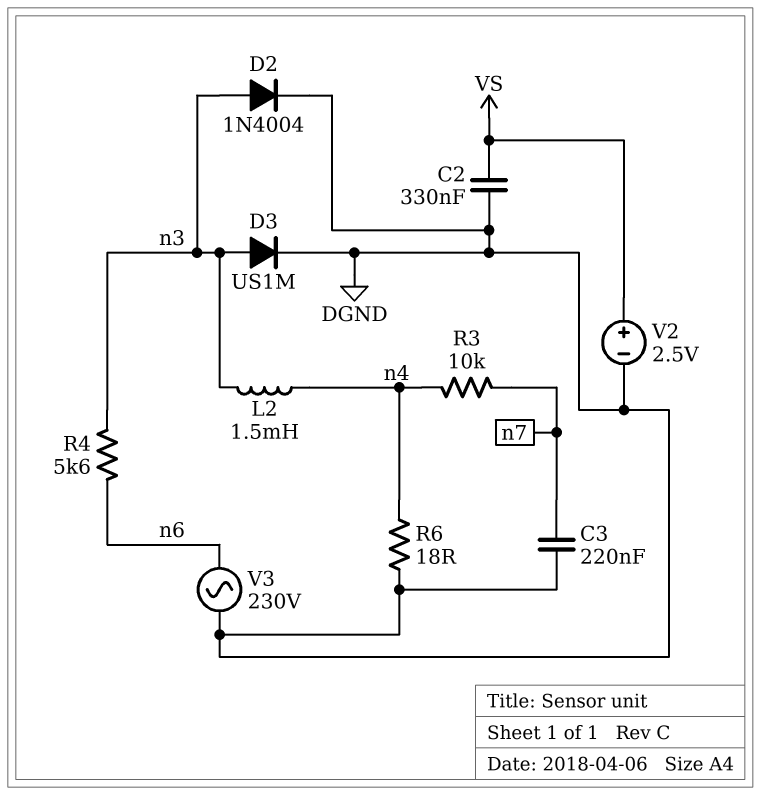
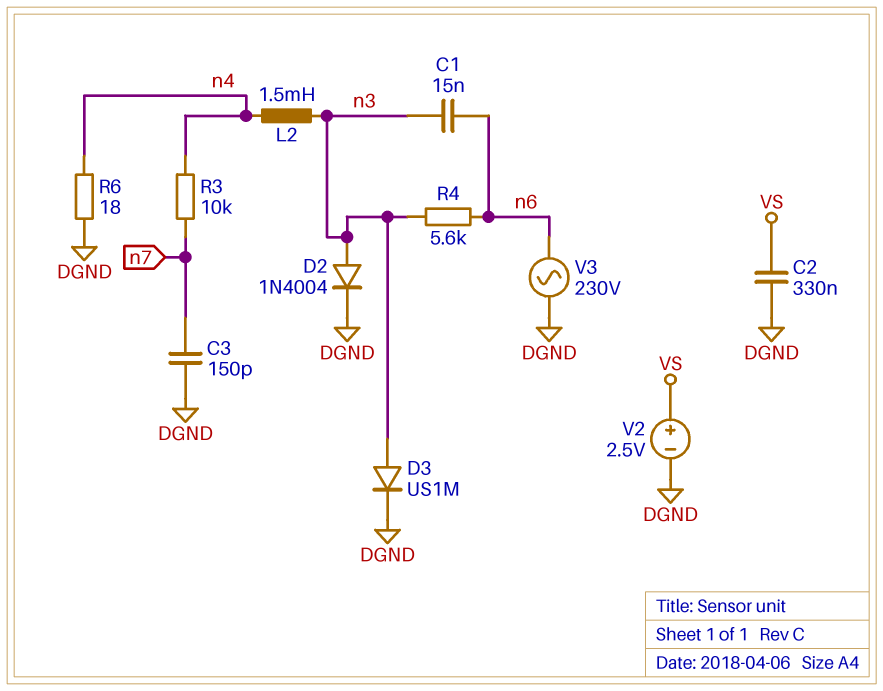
C1: none -> 15nF (n3, n6)
C3: 220nF (DGND, n7) -> 150pF (DGND, n7)

